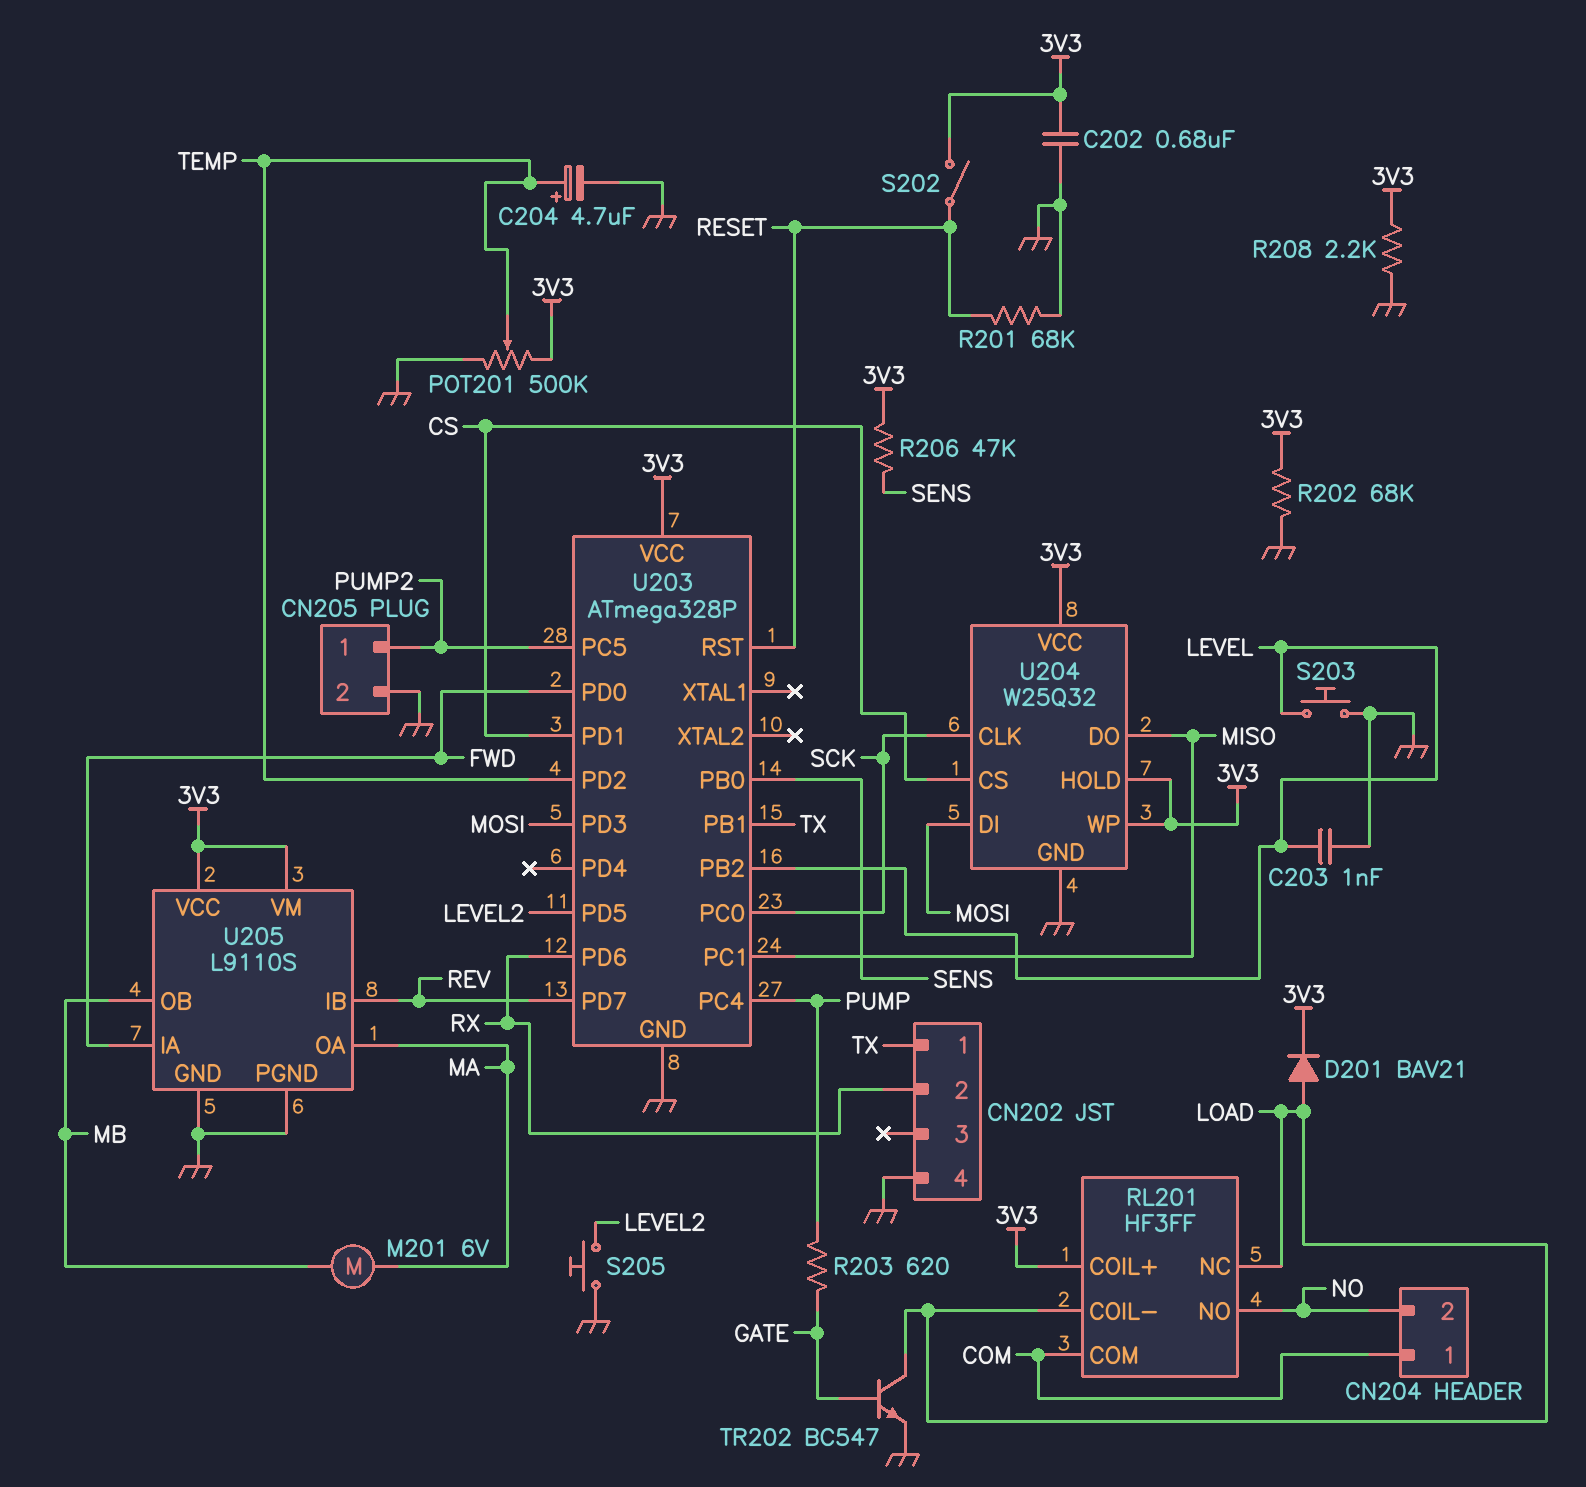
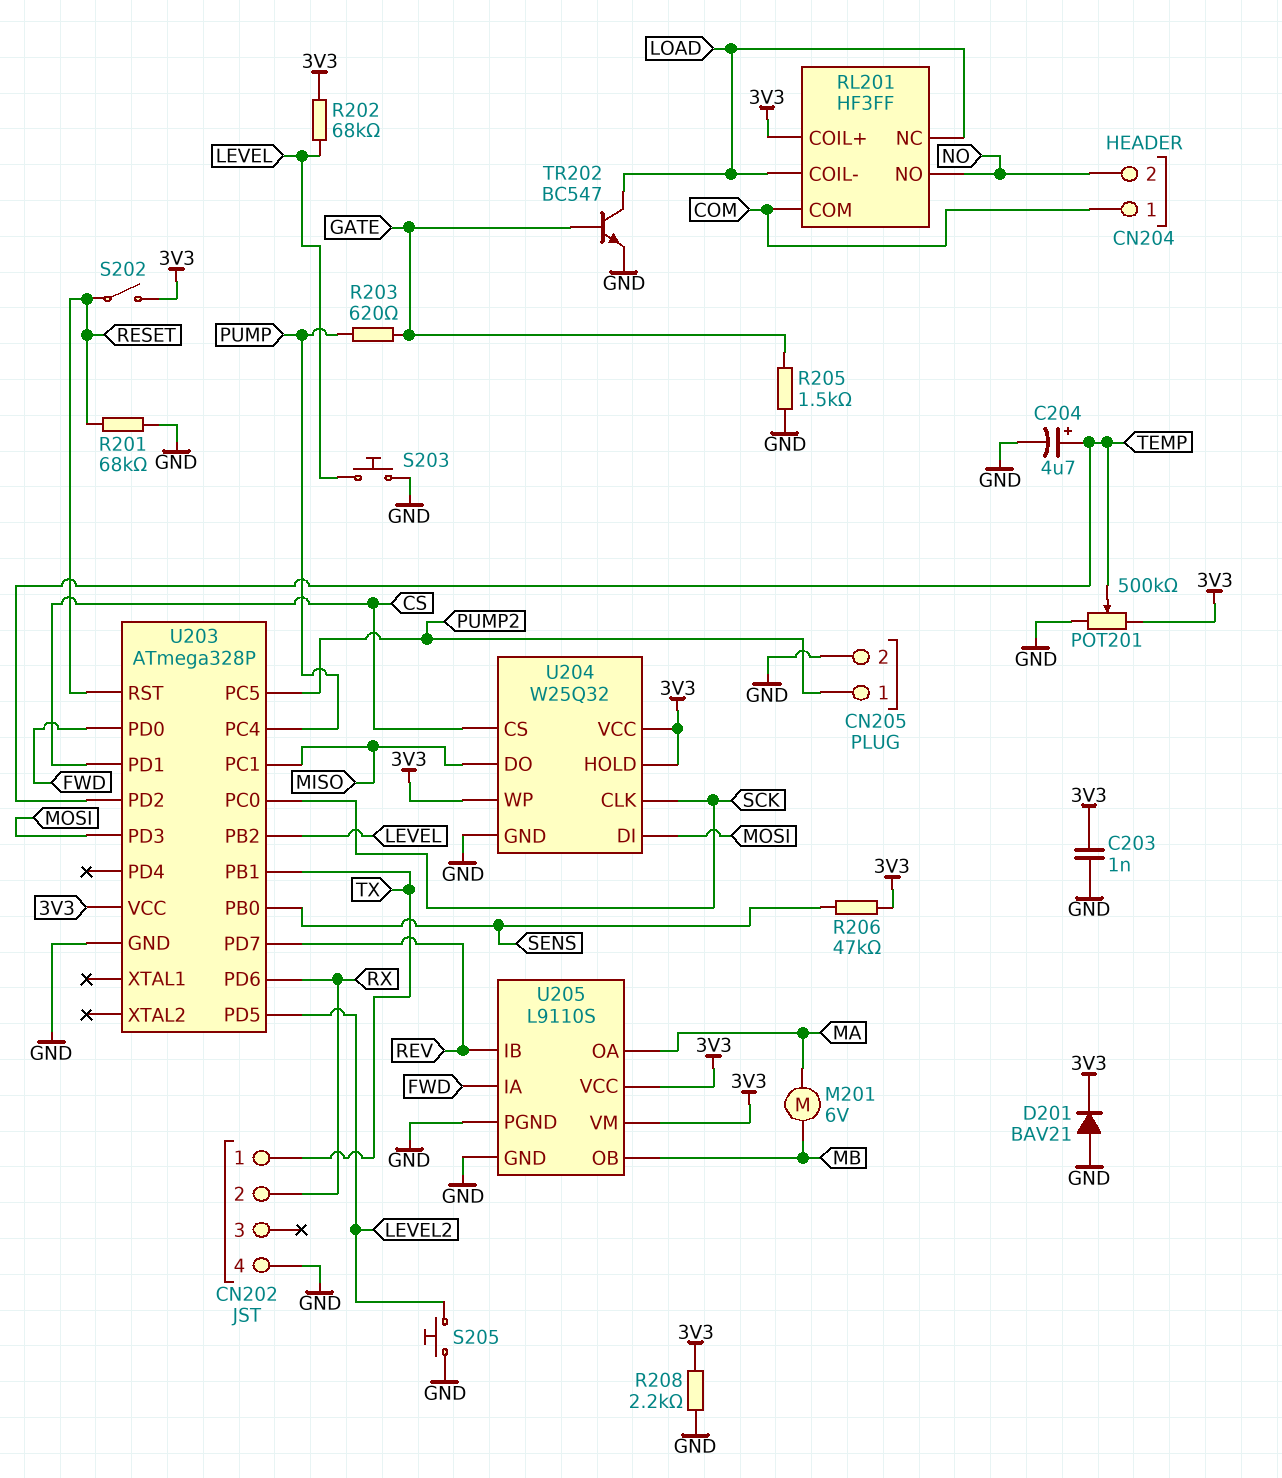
C202: 680nF (3V3, GND) -> none
C203: 1nF (GND, LEVEL) -> 1nF (3V3, GND)
D201: diode BAV21 (A LOAD, K 3V3) -> diode BAV21 (A GND, K 3V3)
R202: 68k (3V3, GND) -> 68k (3V3, LEVEL)
R205: none -> 1.5k (GATE, GND)

